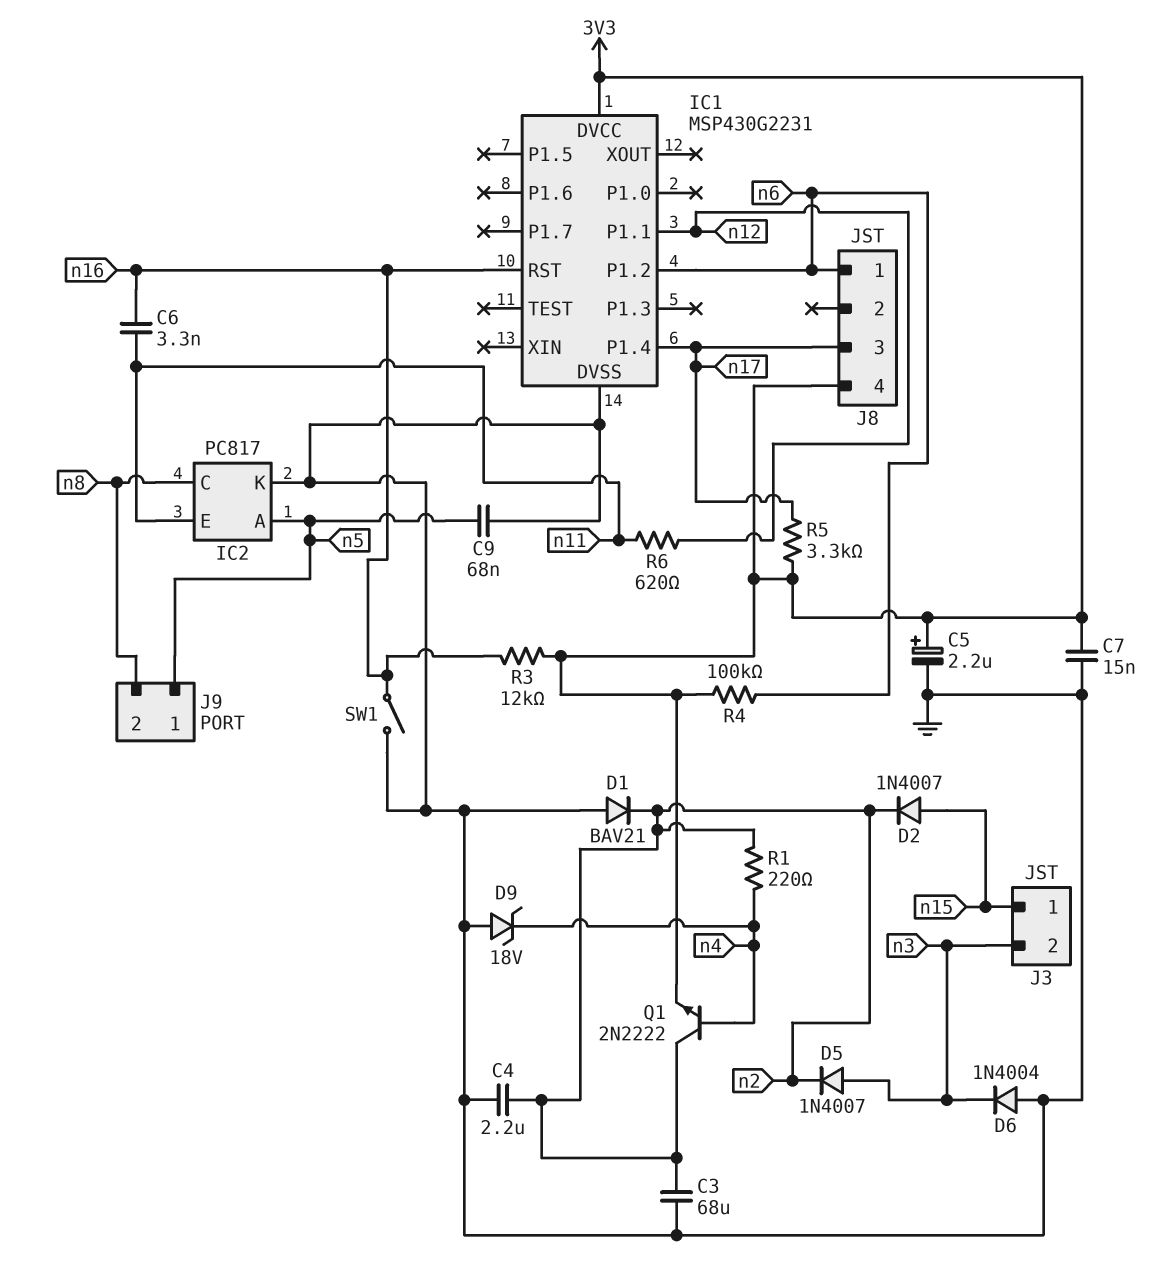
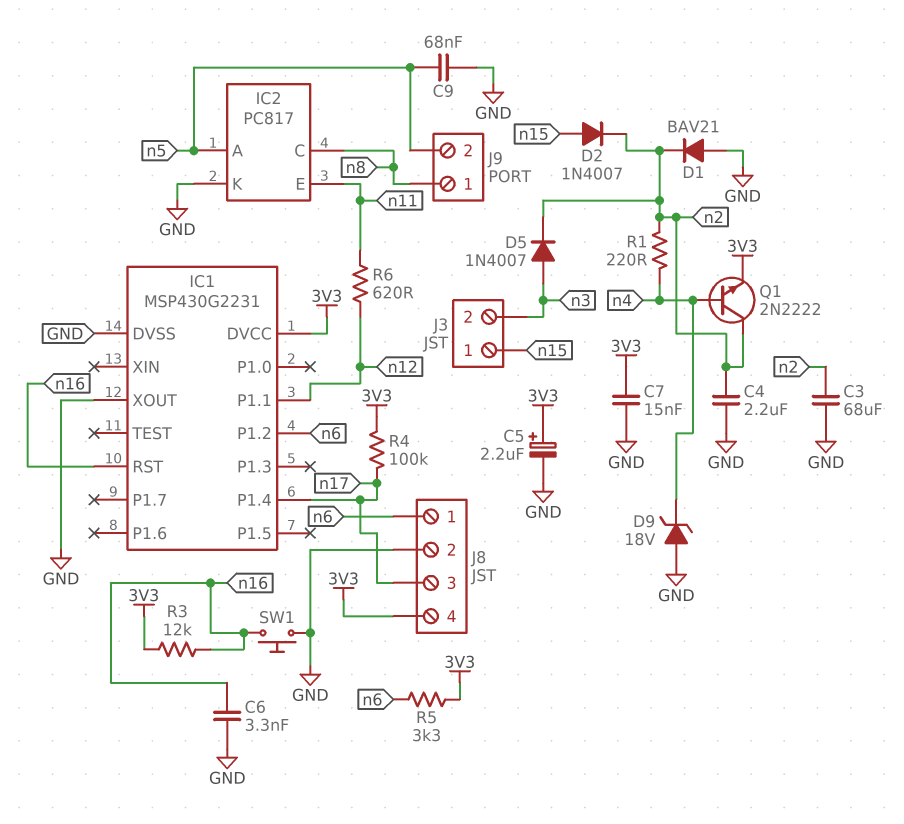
C6: 3.3nF (n11, n16) -> 3.3nF (GND, n16)
D6: diode 1N4004 (A GND, K n3) -> none
IC1 pin XOUT: none -> GND
J8 pin 2: none -> GND
J9 pin 1: n5 -> n8
J9 pin 2: n8 -> n5
R4: 100k (3V3, n6) -> 100k (3V3, n17)
R5: 3.3k (3V3, n17) -> 3.3k (3V3, n6)
SW1: switch (GND, n16) -> button (GND, n16)

